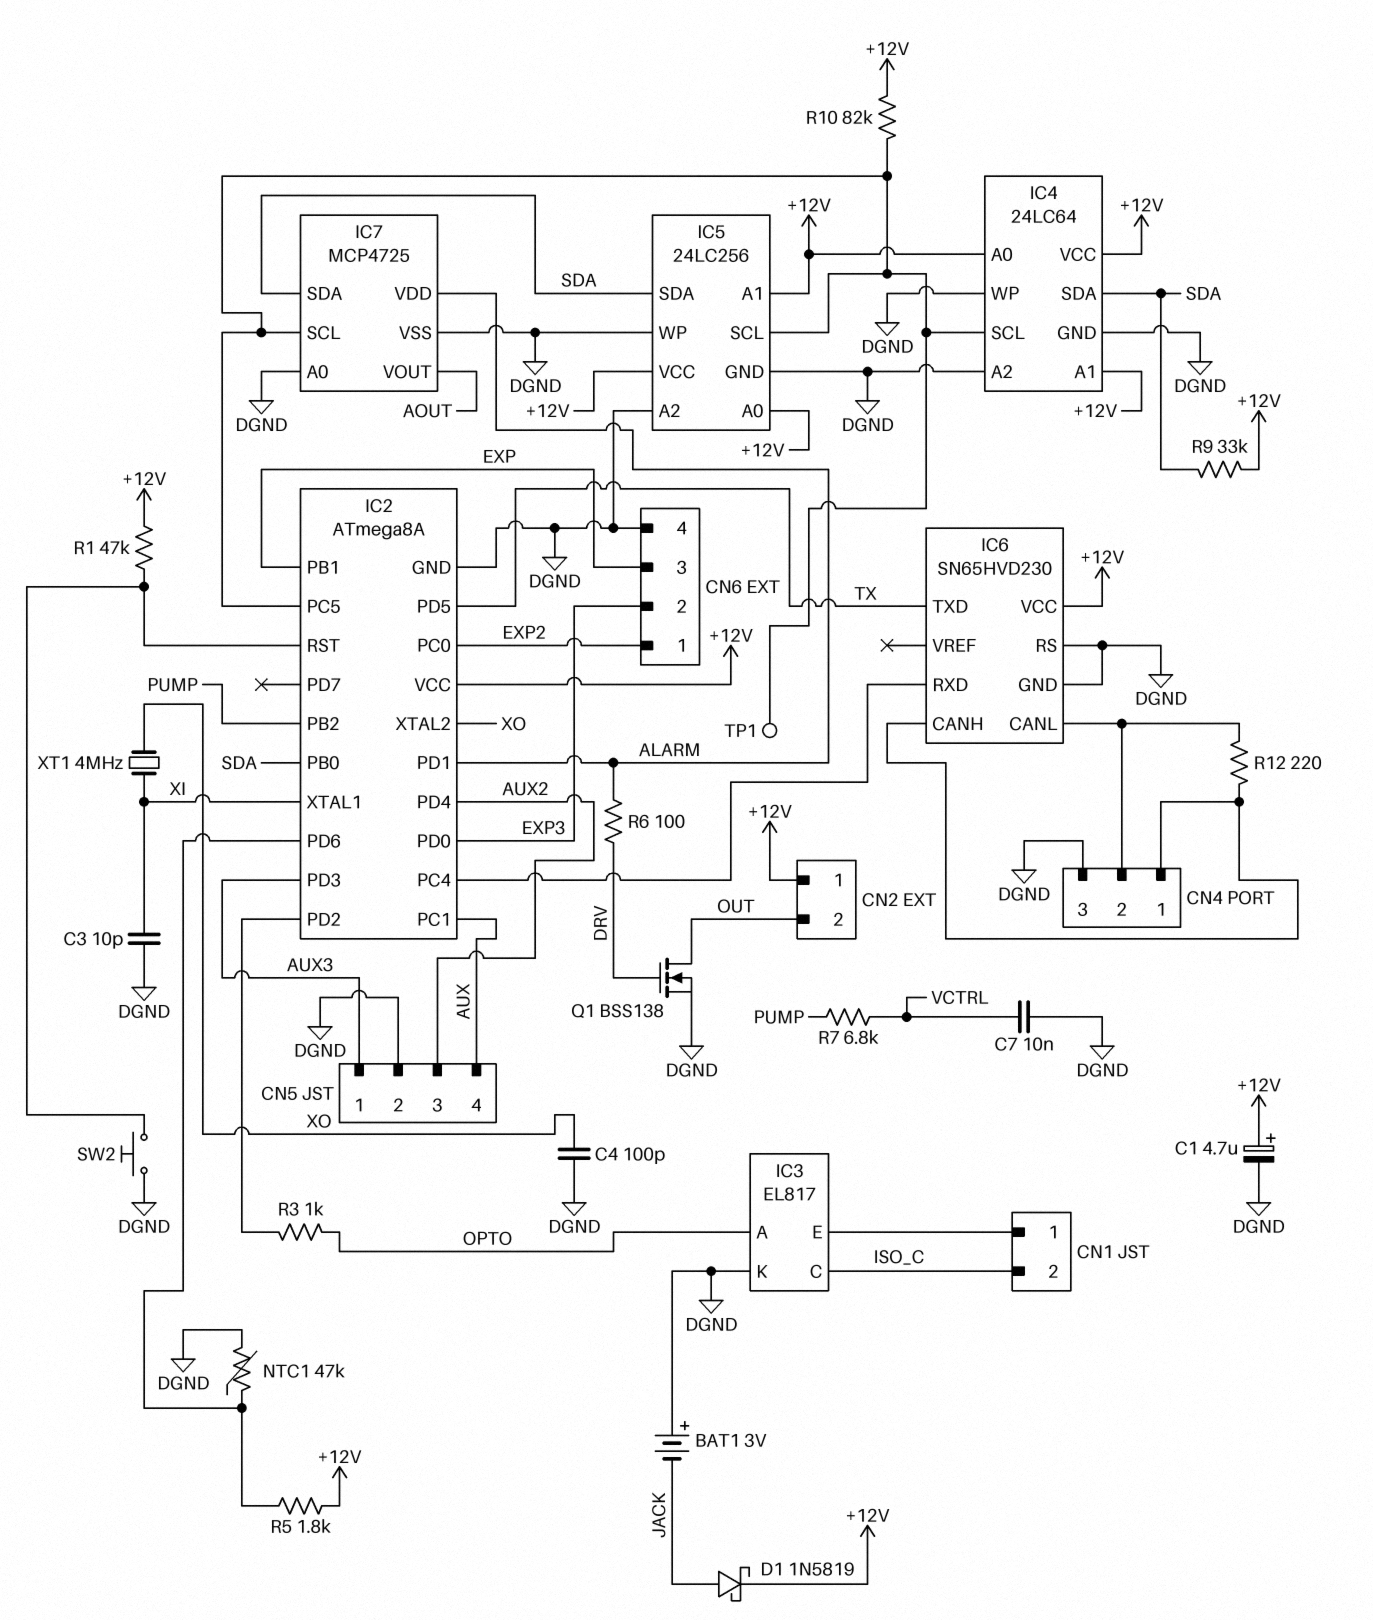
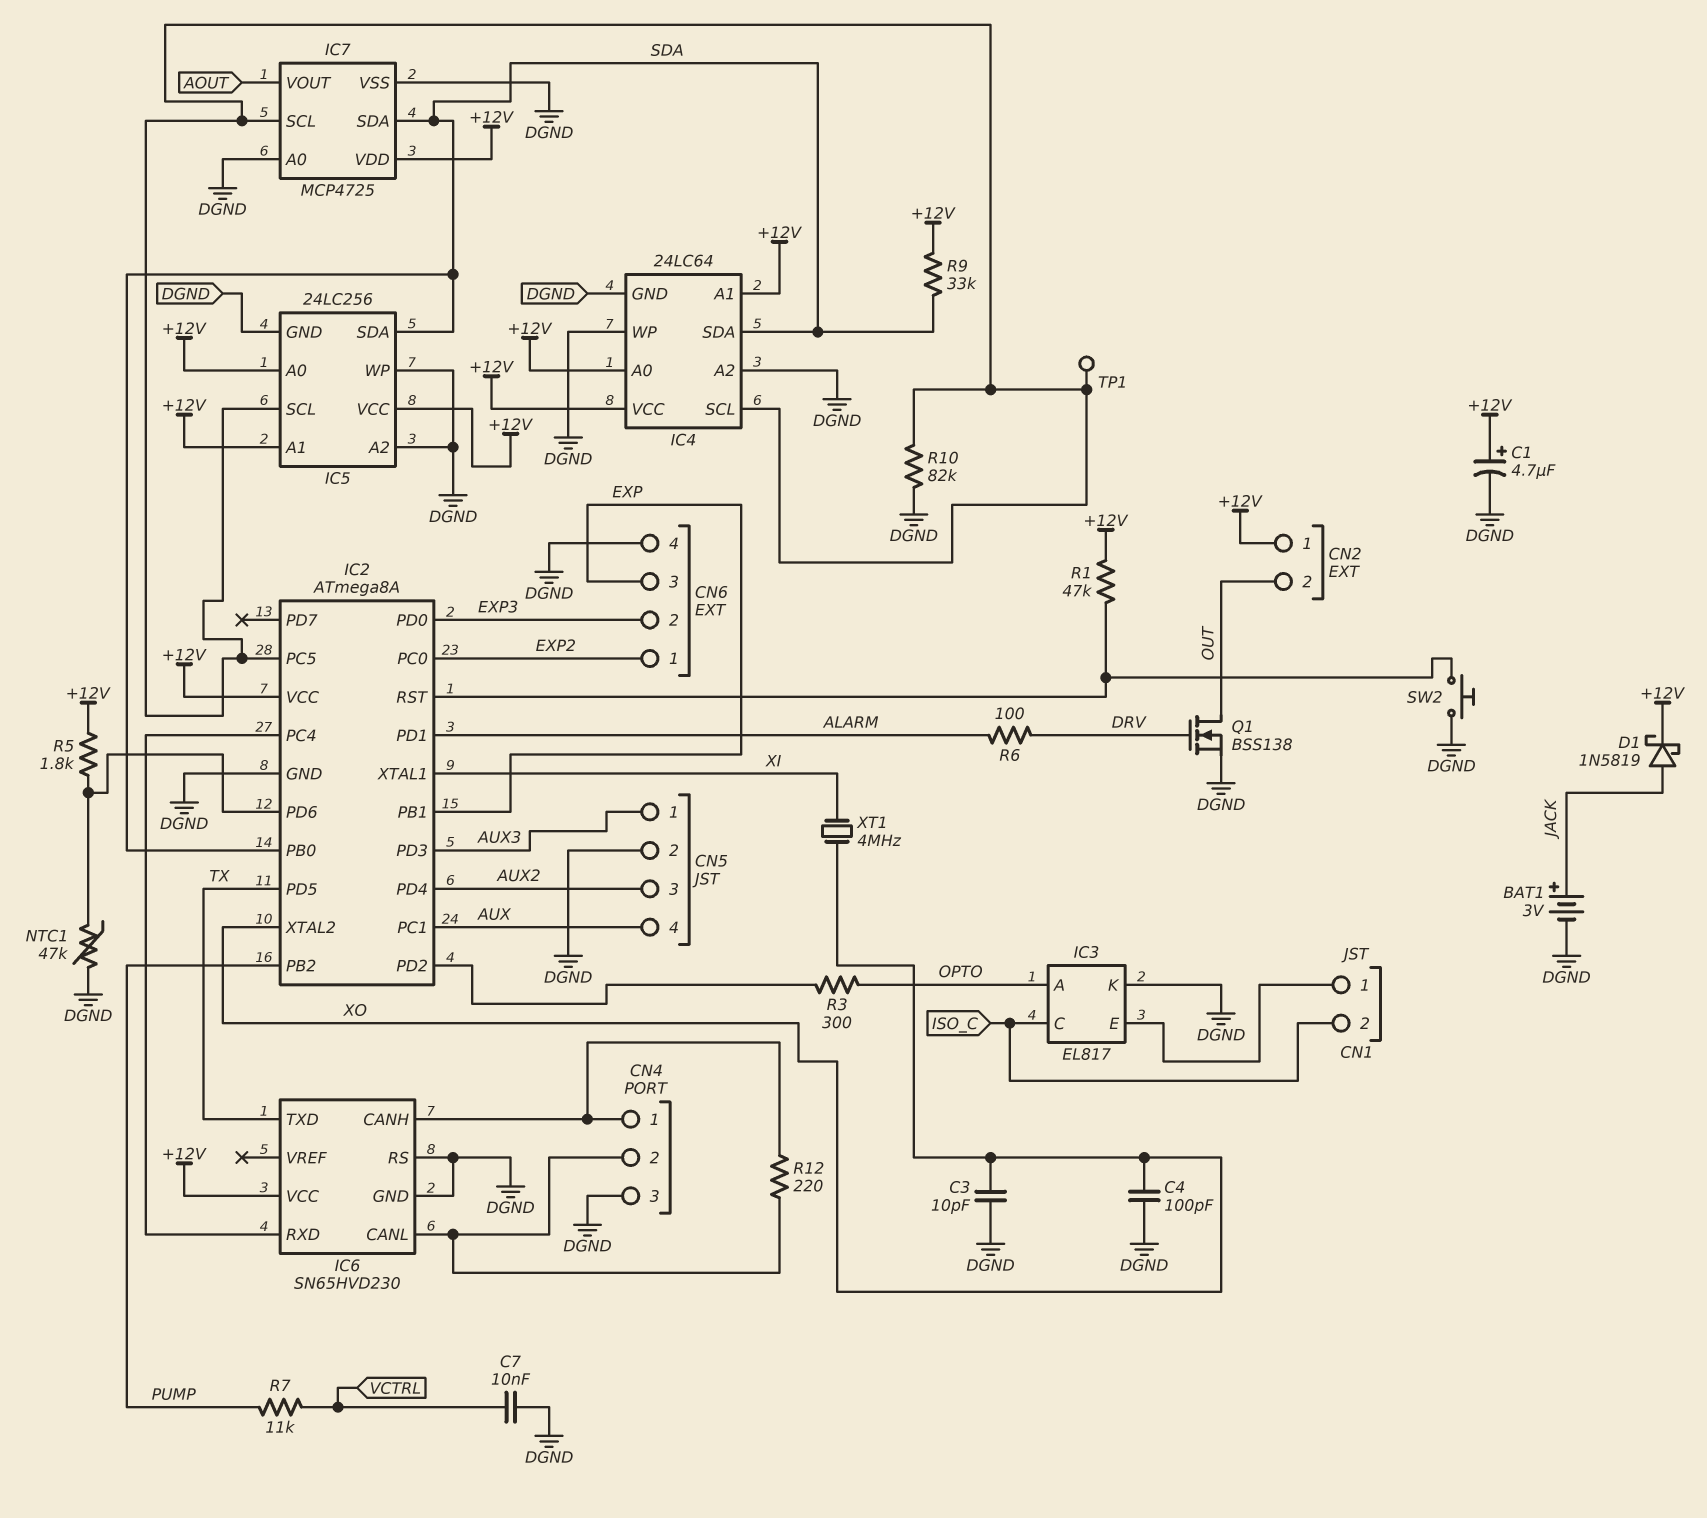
BAT1: 3V (plus DGND, minus JACK) -> 3V (plus JACK, minus DGND)
C3: 10pF (DGND, XI) -> 10pF (DGND, XO)
IC7 pin VDD: ALARM -> +12V
R3: 1k (IC2/PD2, OPTO) -> 300 (IC2/PD2, OPTO)
R7: 6.8k (PUMP, VCTRL) -> 11k (PUMP, VCTRL)
R10: 82k (+12V, IC2/PC5) -> 82k (DGND, IC2/PC5)

